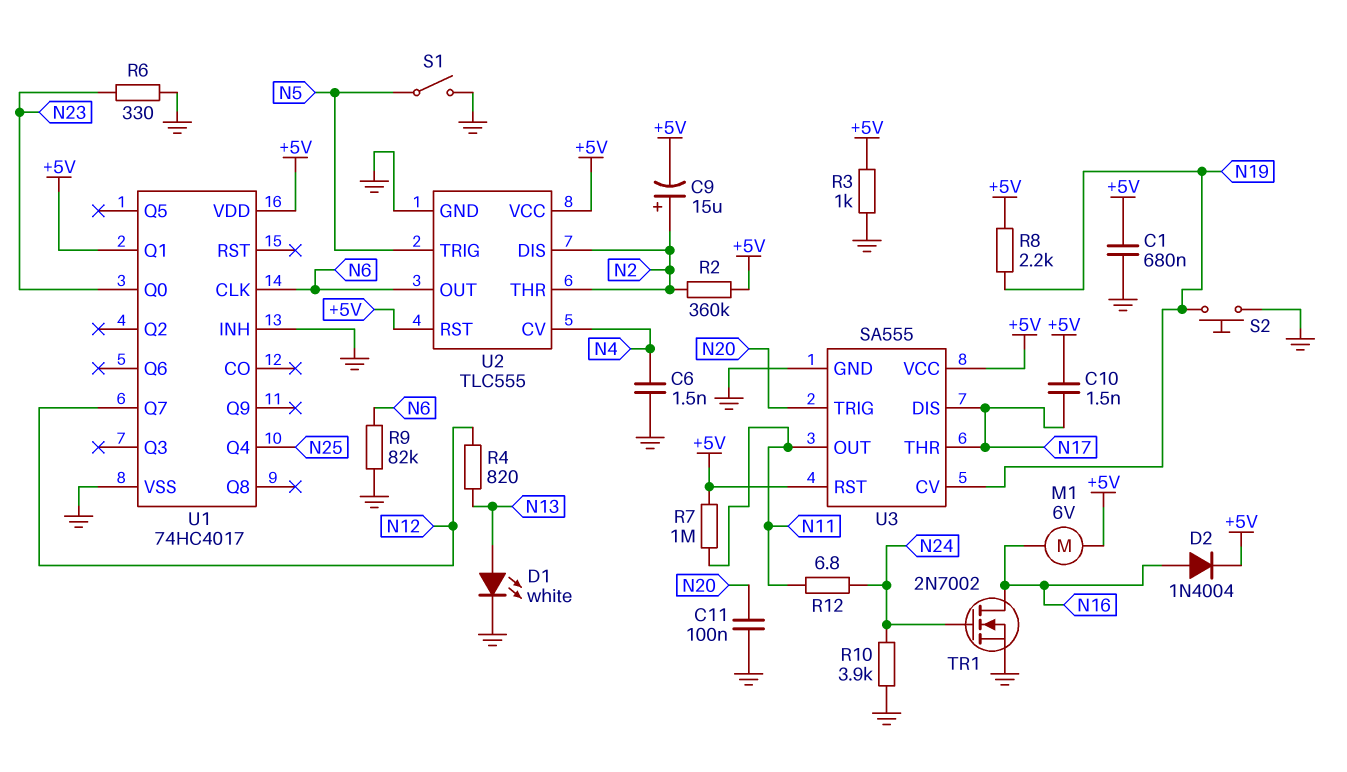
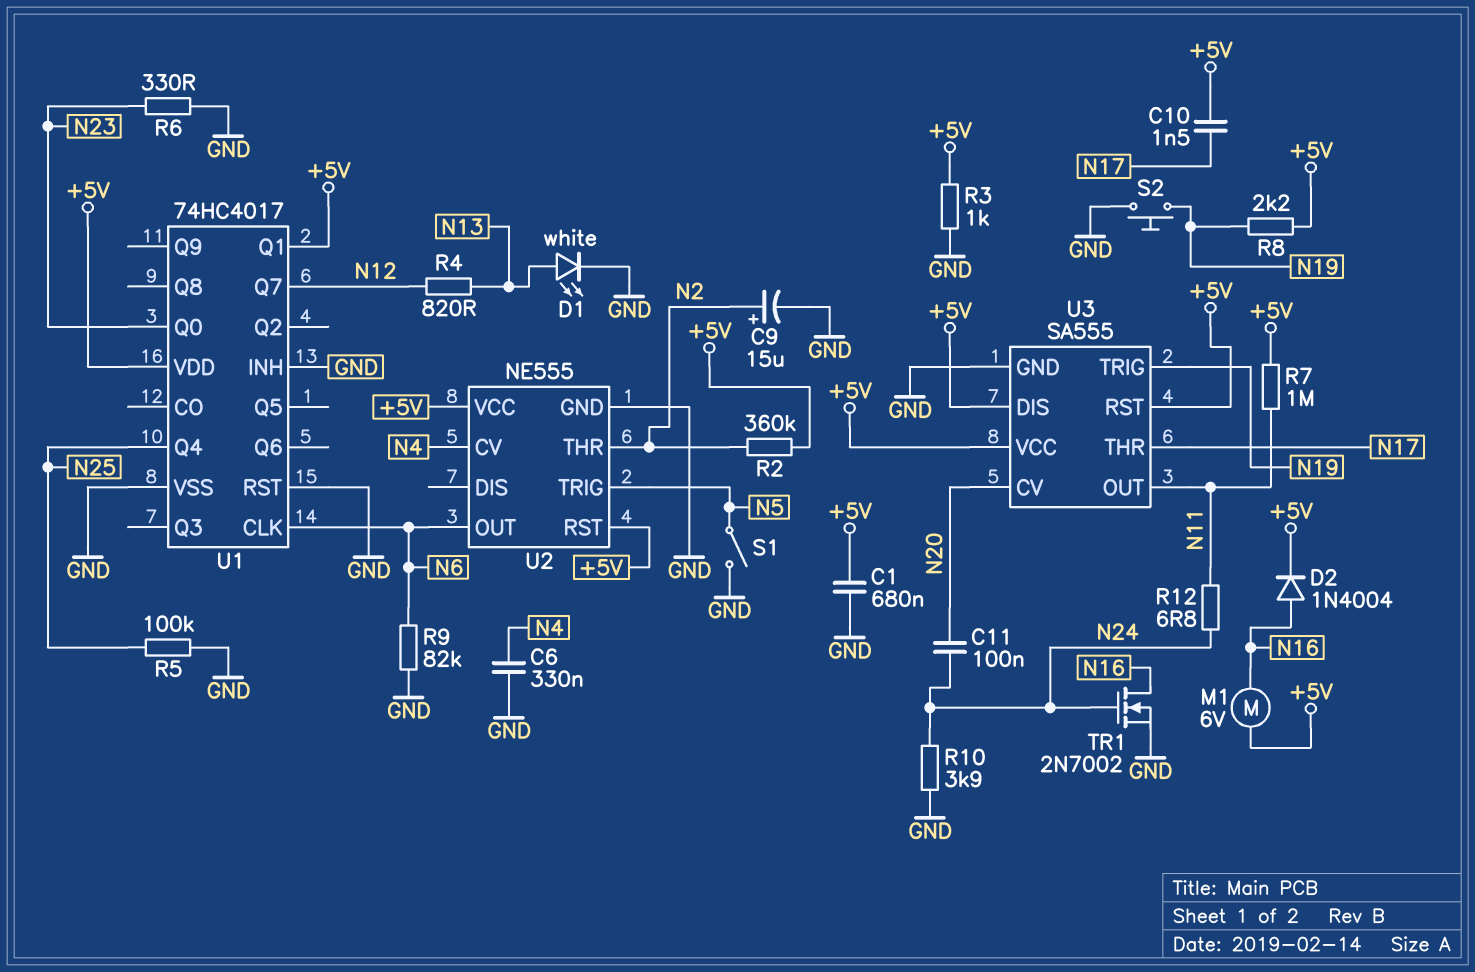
C6: 1.5nF (GND, N4) -> 330nF (GND, N4)
C9: 15uF (plus N2, minus +5V) -> 15uF (plus N2, minus GND)
C11: 100nF (GND, N20) -> 100nF (N20, N24)
R5: none -> 100k (GND, N25)
U1 pin RST: none -> GND
U2: TLC555 -> NE555
U2 pin DIS: N2 -> none
U3 pin CV: N19 -> N20
U3 pin DIS: N17 -> +5V
U3 pin TRIG: N20 -> N19

